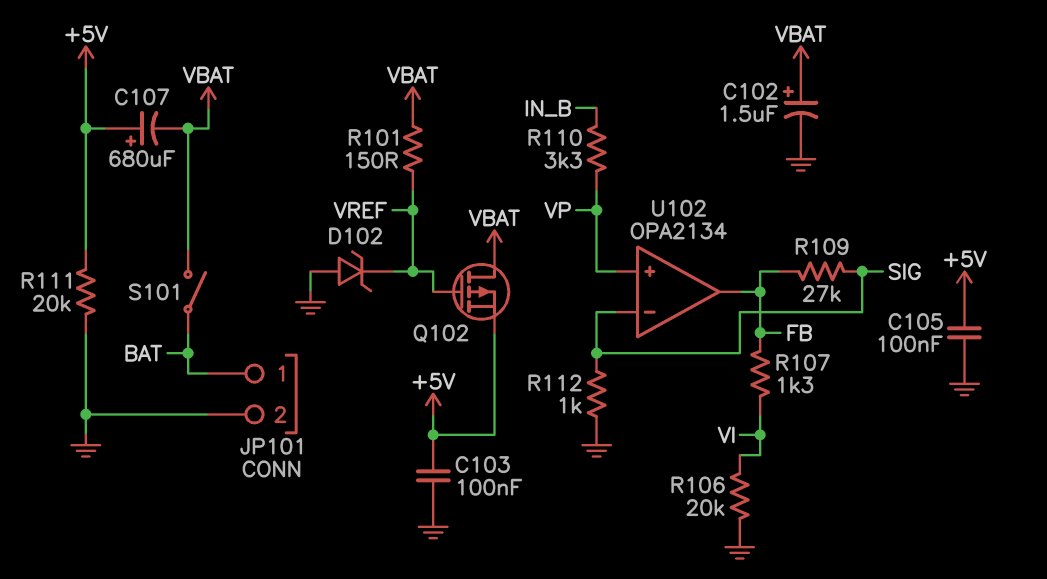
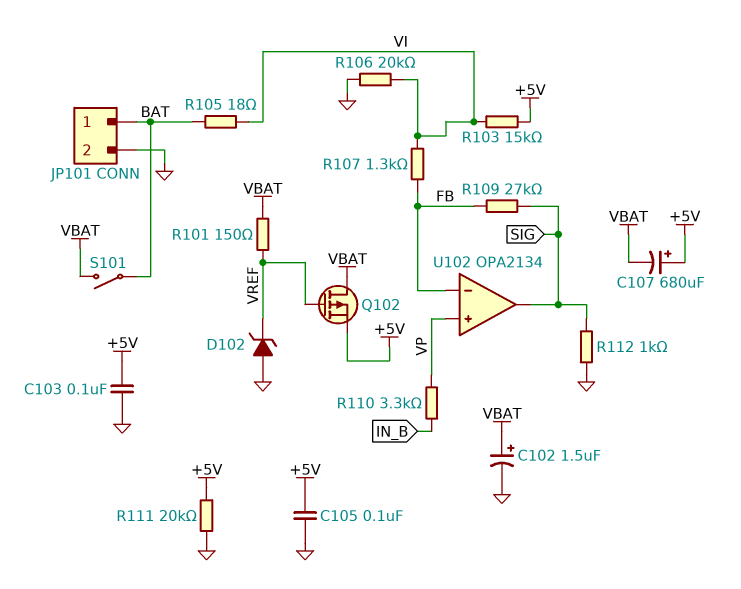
R103: none -> 15k (+5V, VI)
R105: none -> 18 (BAT, VI)
U102 pin in-: SIG -> FB
U102 pin out: FB -> SIG

